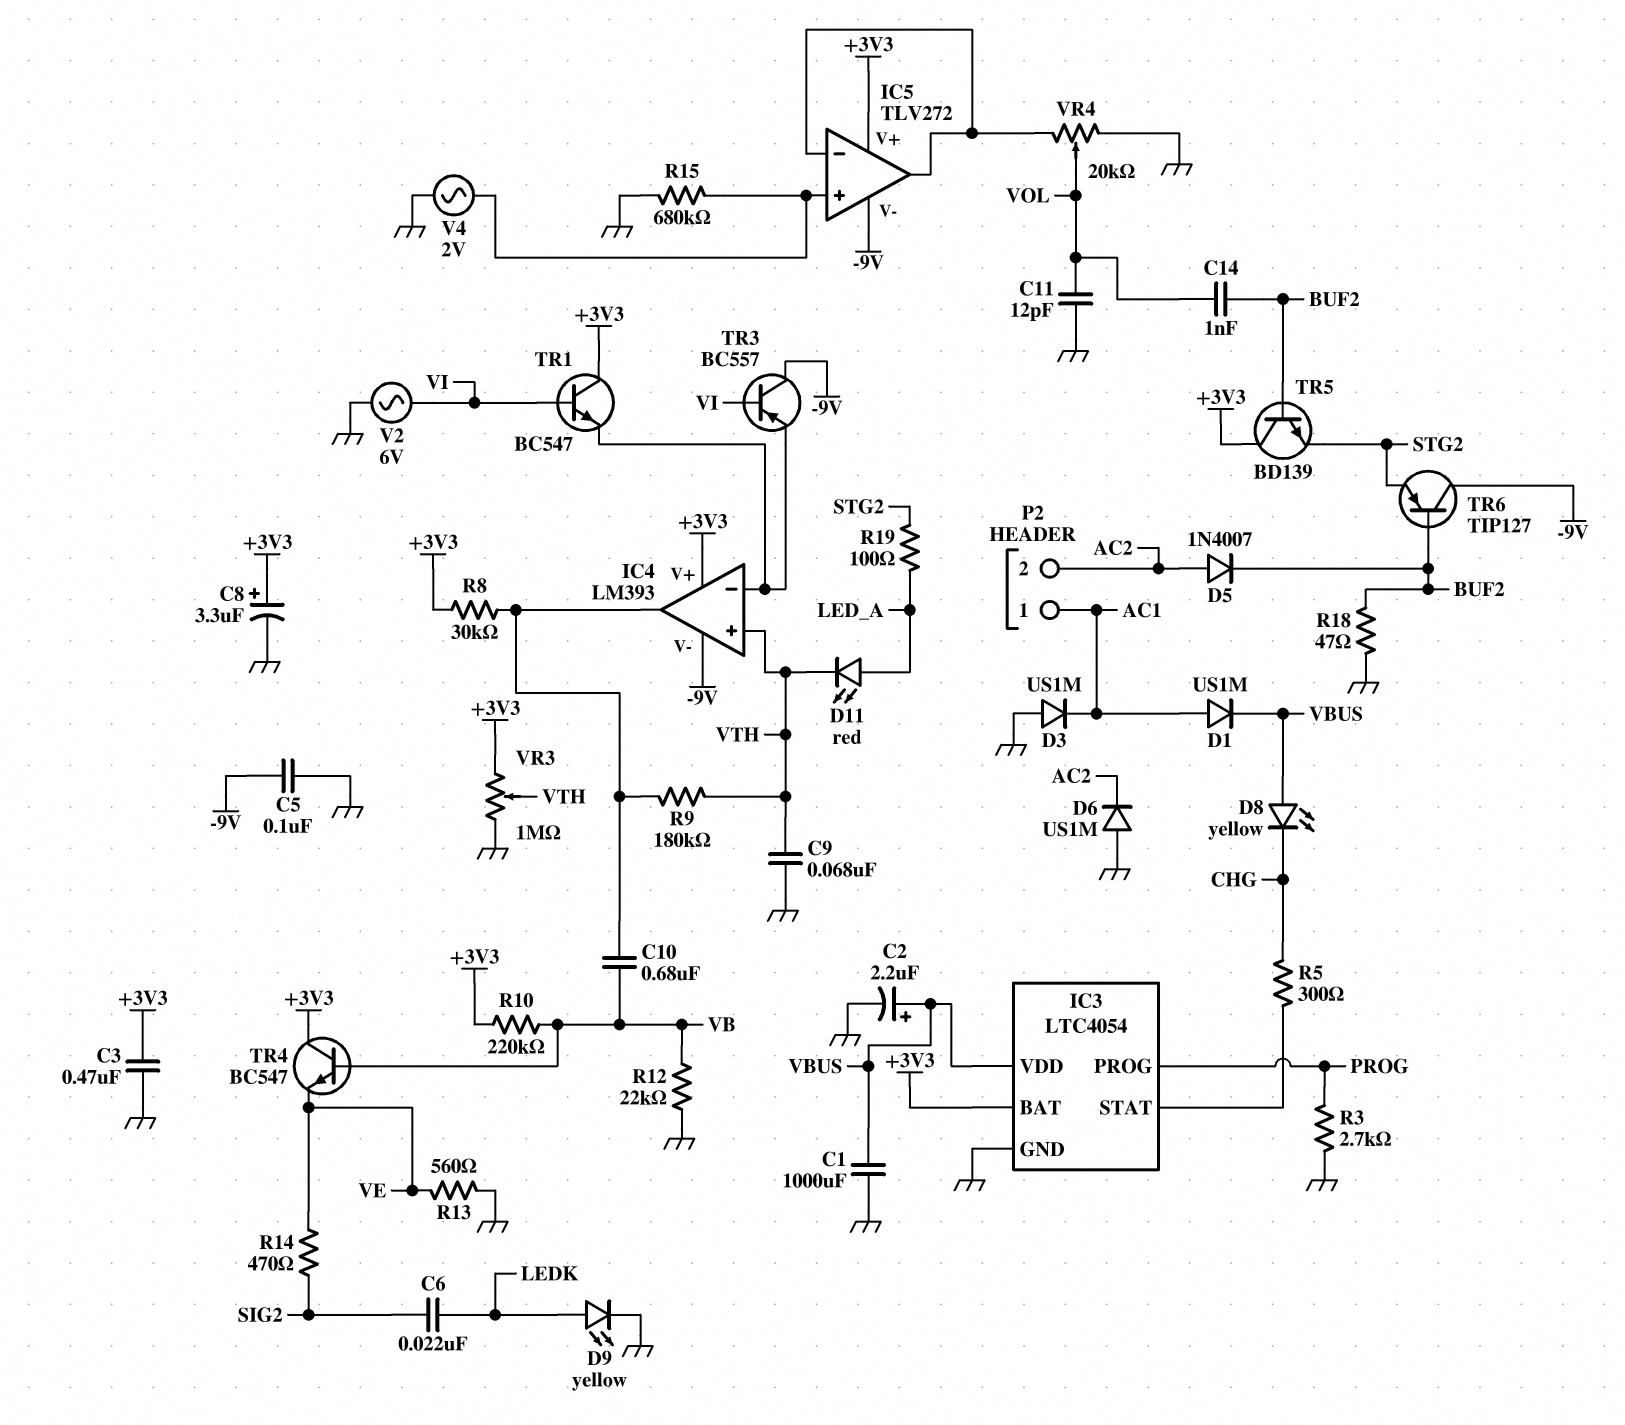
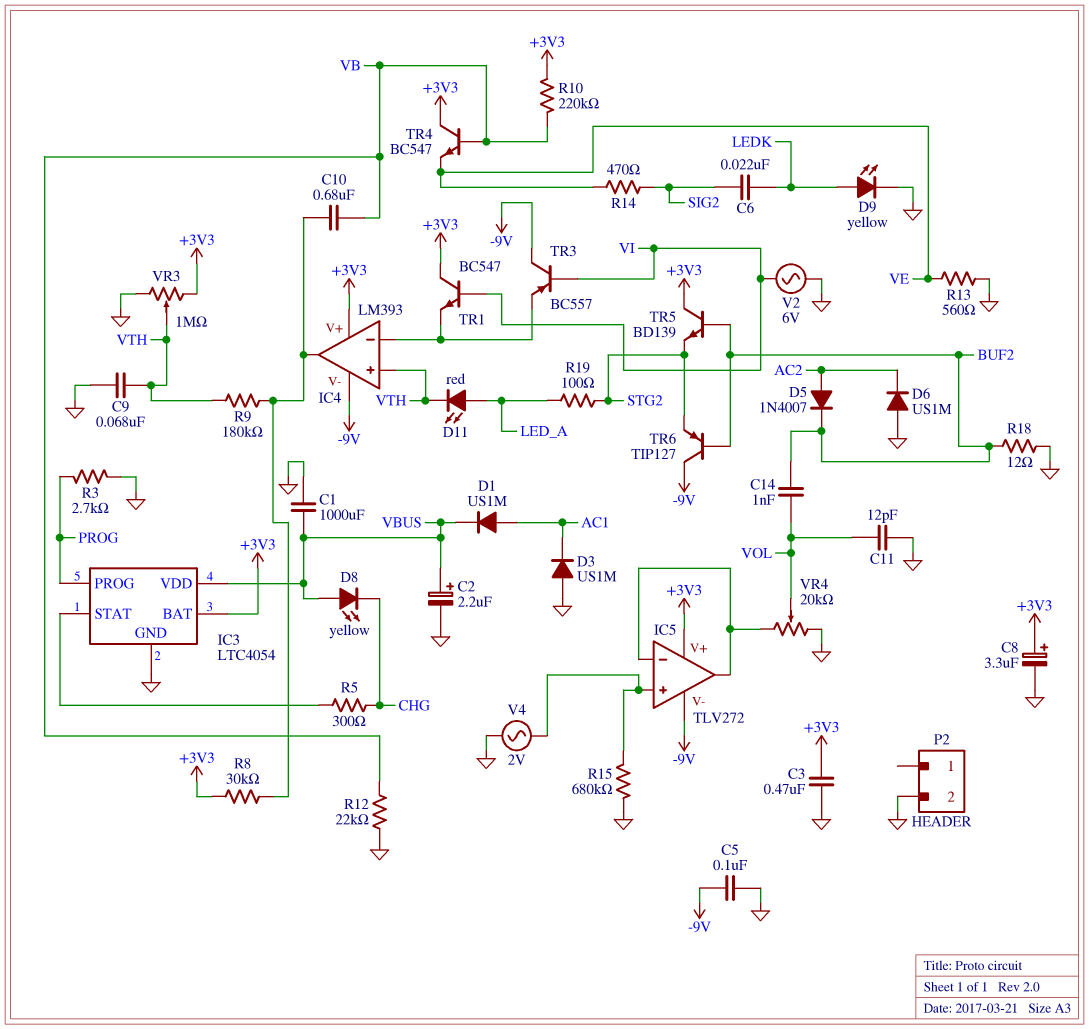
P2 pin 1: AC1 -> none
P2 pin 2: AC2 -> GND
R18: 47 (BUF2, GND) -> 12 (BUF2, GND)

